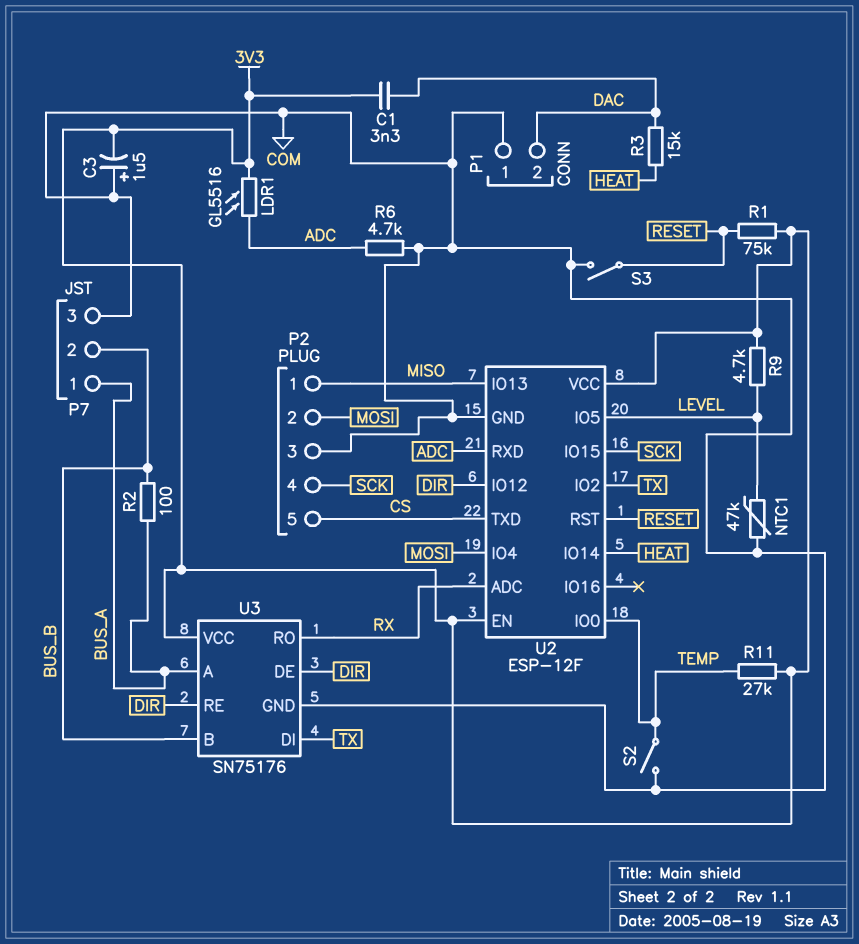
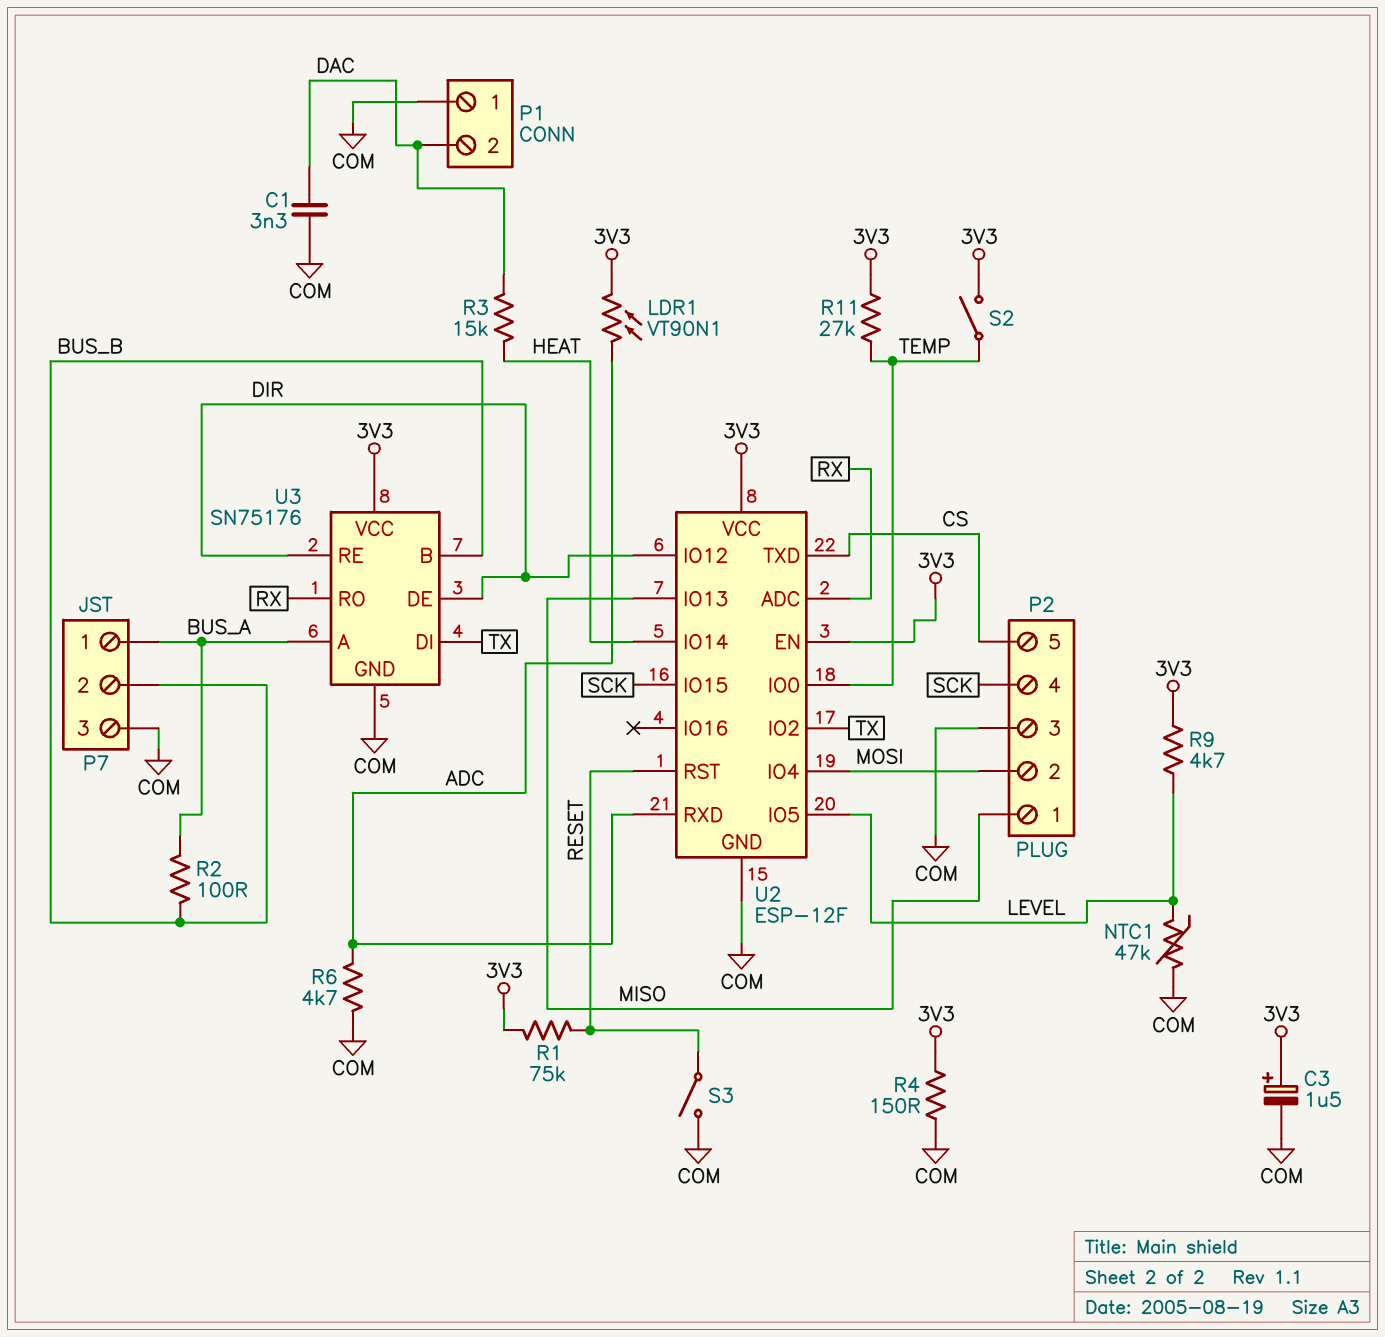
C1: 3.3nF (3V3, DAC) -> 3.3nF (COM, DAC)
C3: 1.5uF (plus COM, minus 3V3) -> 1.5uF (plus 3V3, minus COM)
LDR1: GL5516 (3V3, ADC) -> VT90N1 (3V3, ADC)
R4: none -> 150 (3V3, COM)
S2: switch (COM, TEMP) -> switch (3V3, TEMP)

